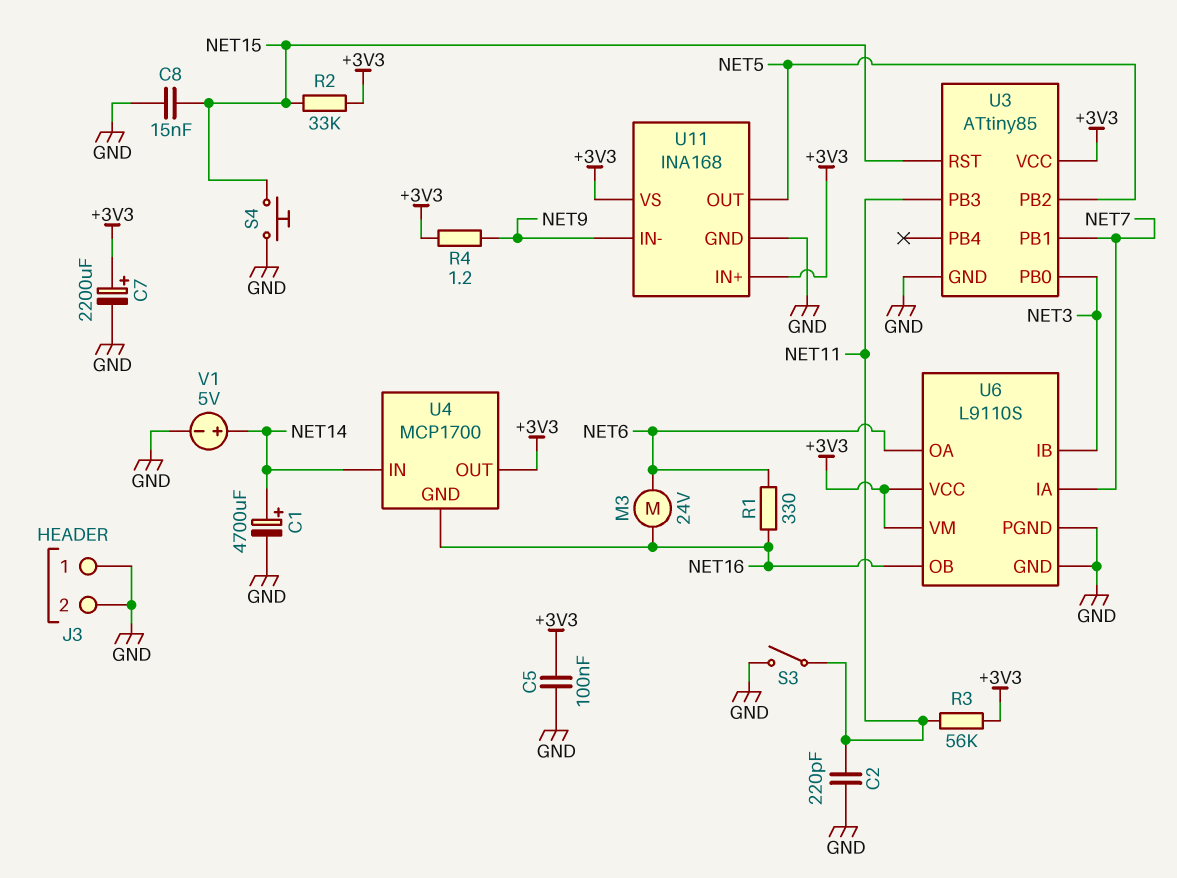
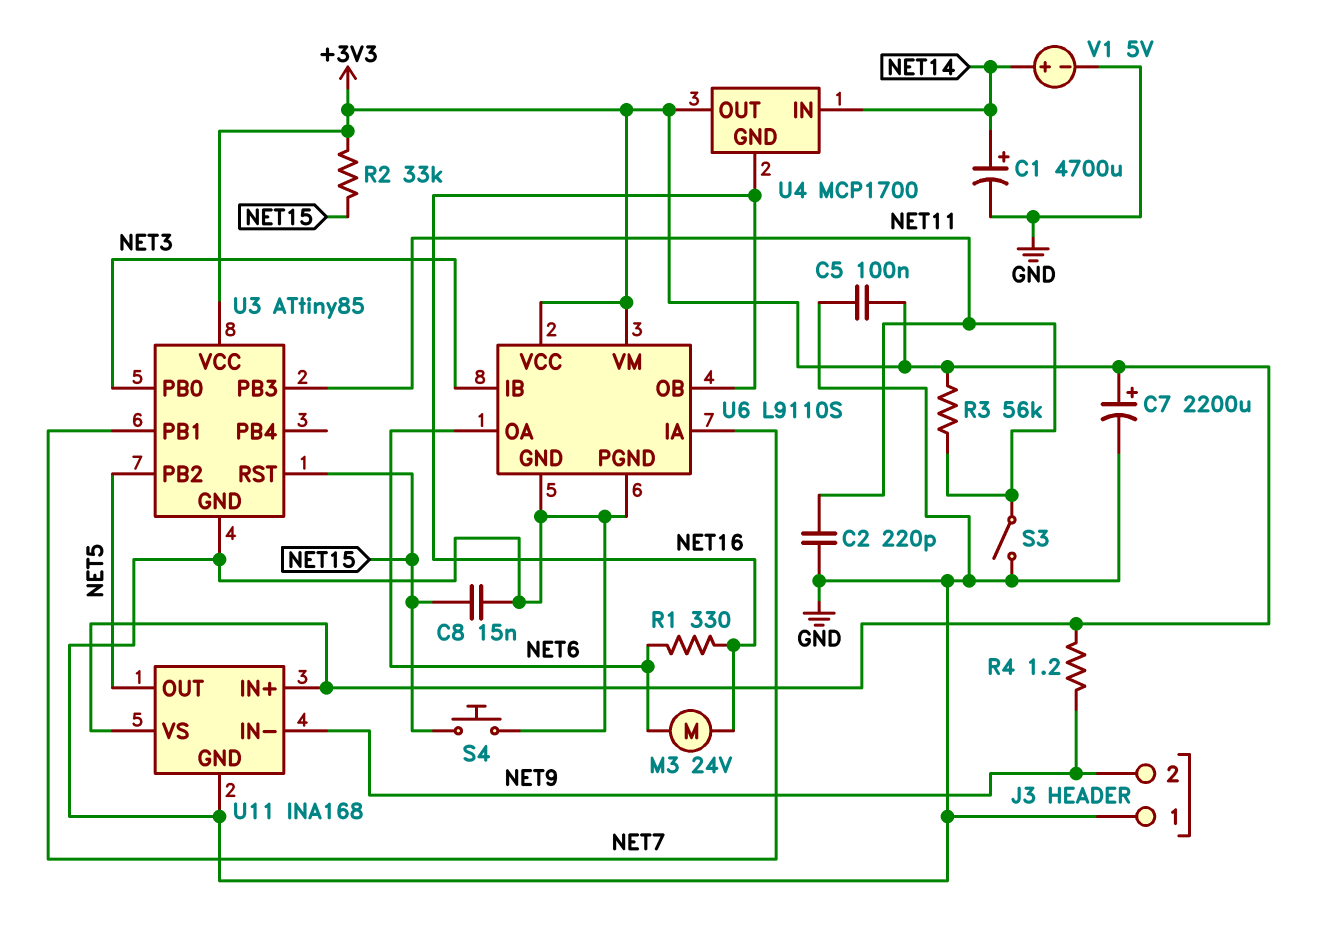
J3 pin 2: GND -> NET9

